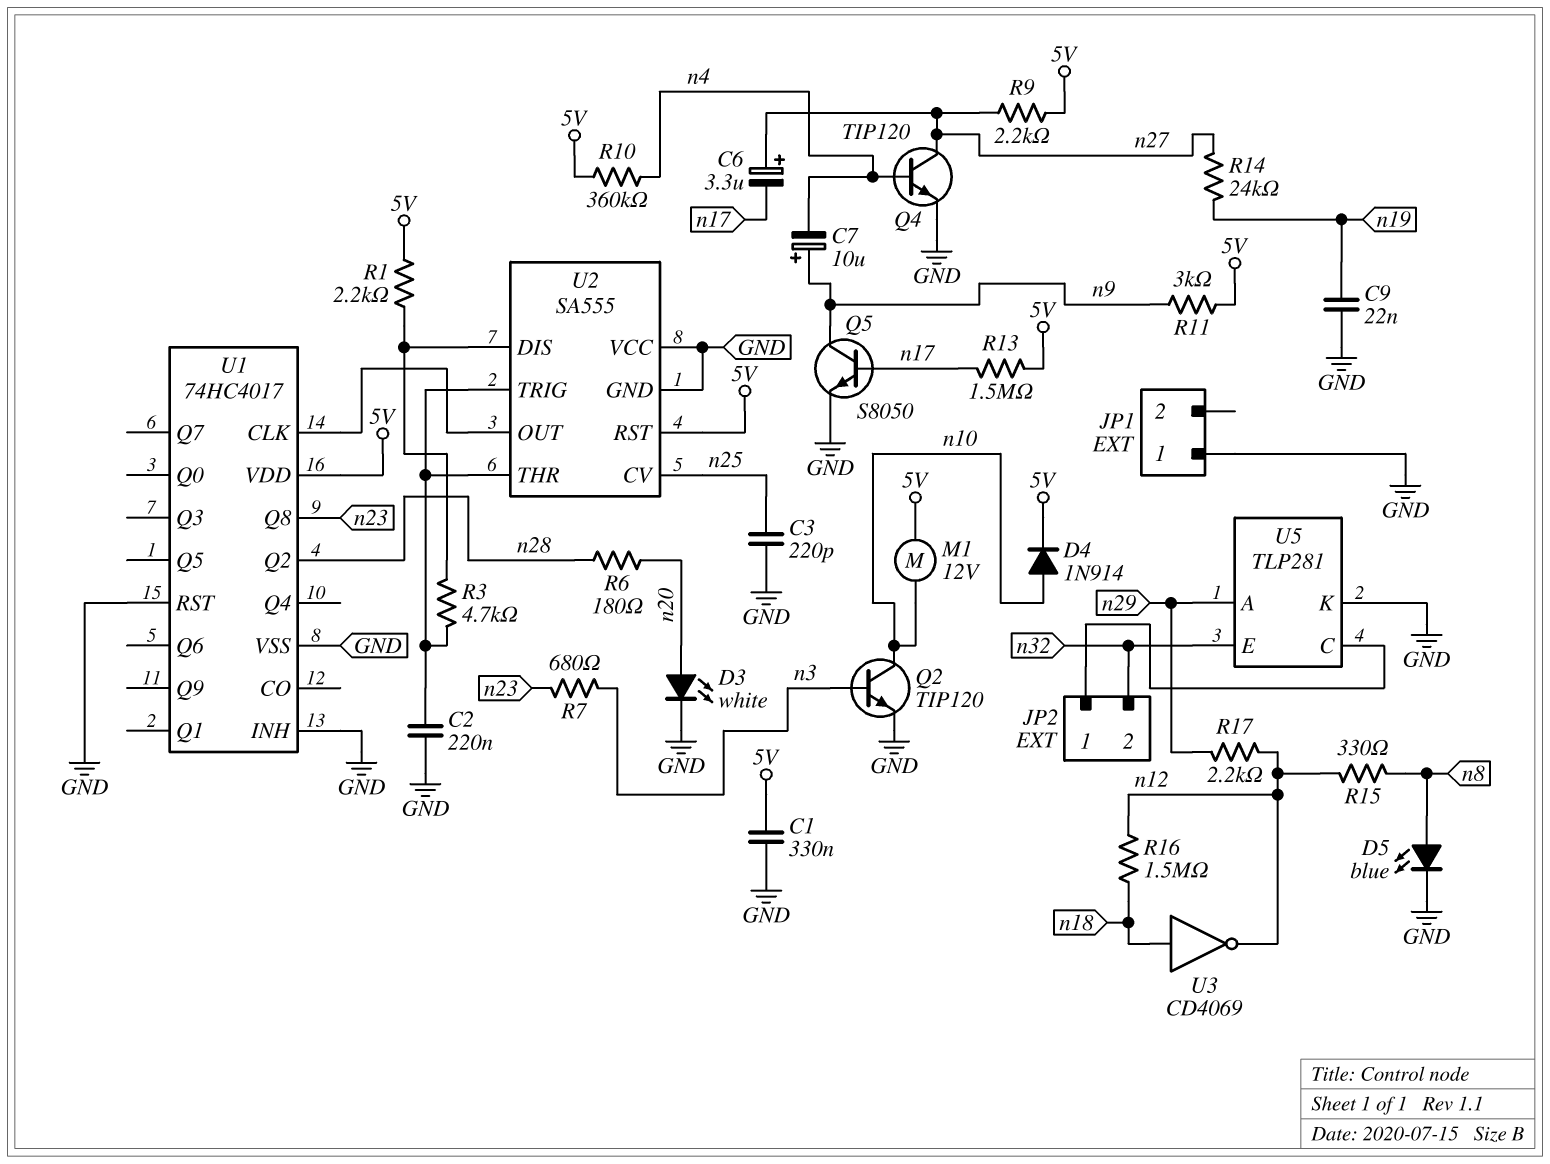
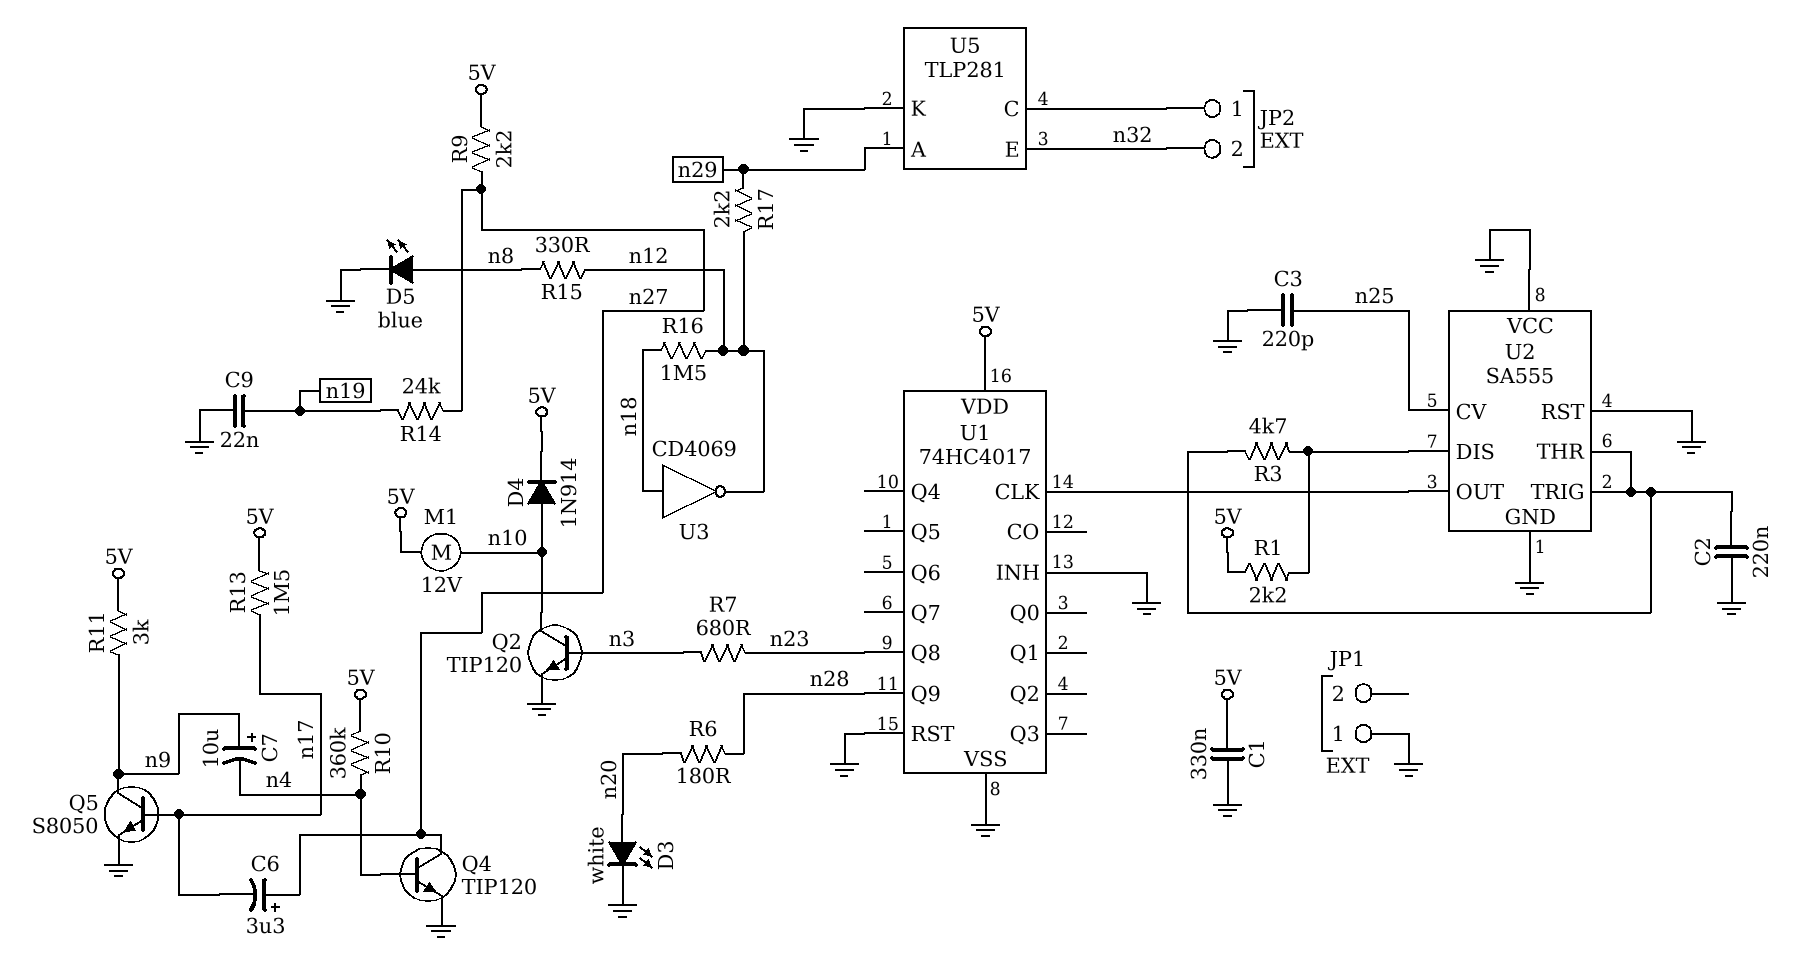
U1 pin Q2: n28 -> none
U1 pin Q9: none -> n28
U2 pin RST: 5V -> GND

